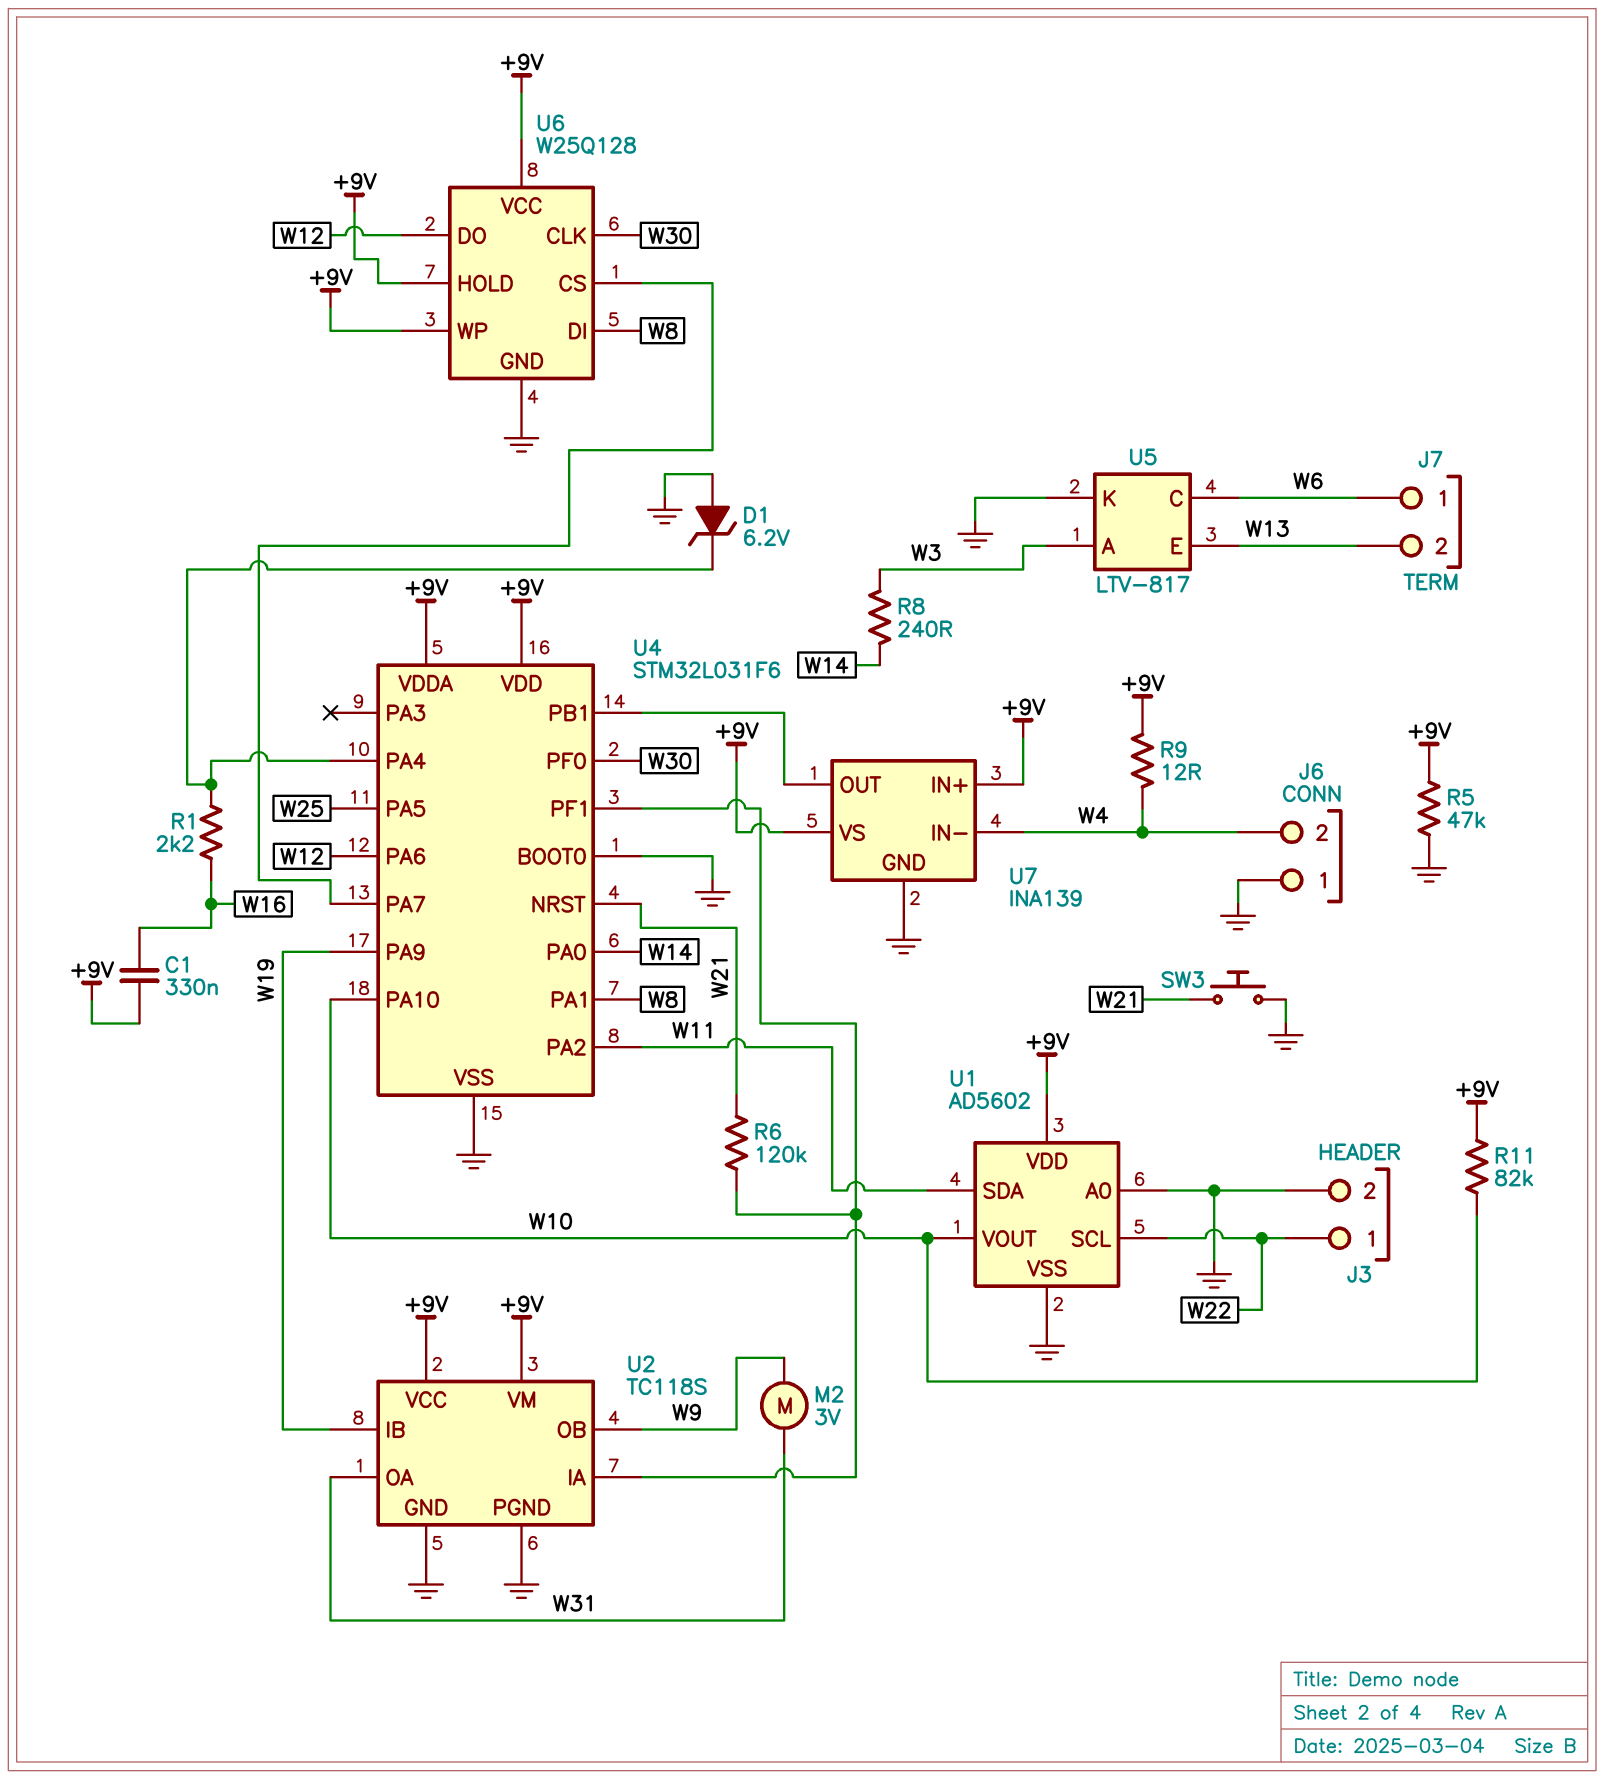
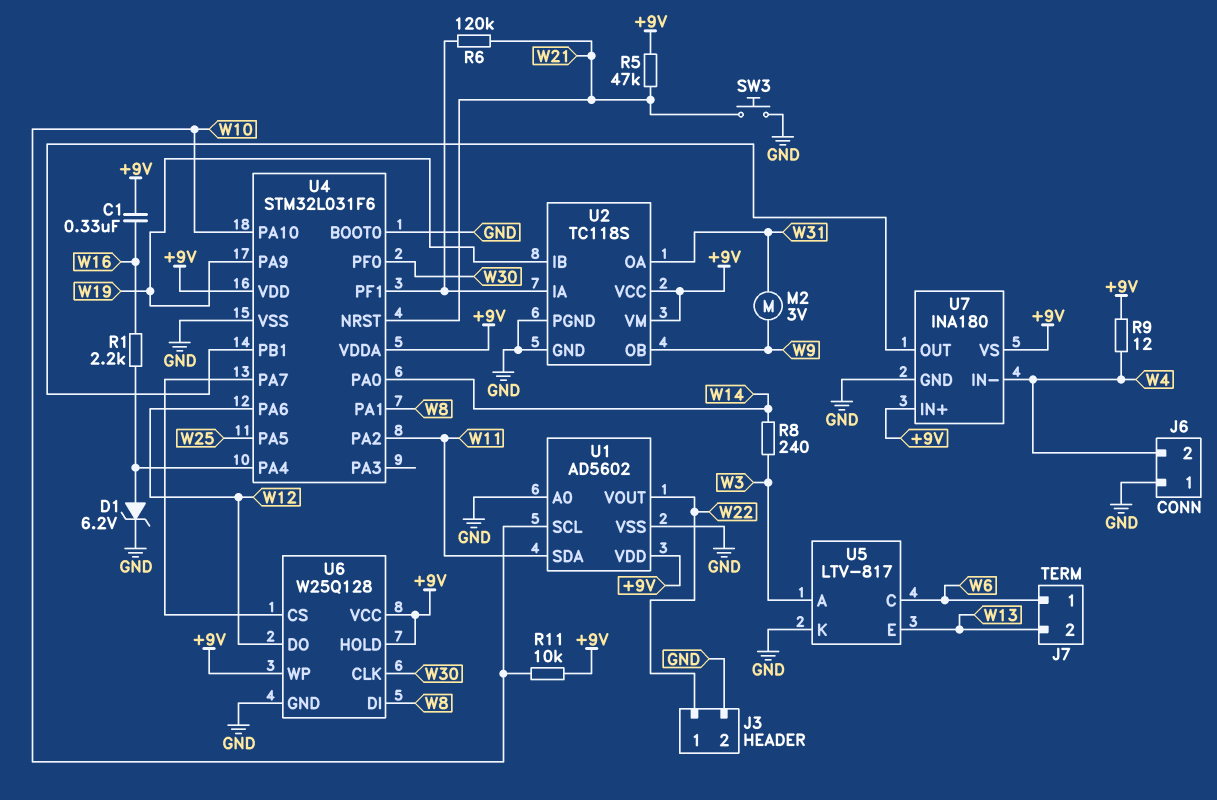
D1: zener 6.2V (A GND, K U4/PA4) -> zener 6.2V (A U4/PA4, K GND)
R5: 47k (+9V, GND) -> 47k (+9V, W21)
R11: 82k (+9V, W10) -> 10k (+9V, W10)
U1 pin SCL: W22 -> W10
U1 pin VOUT: W10 -> W22
U7: INA139 -> INA180

